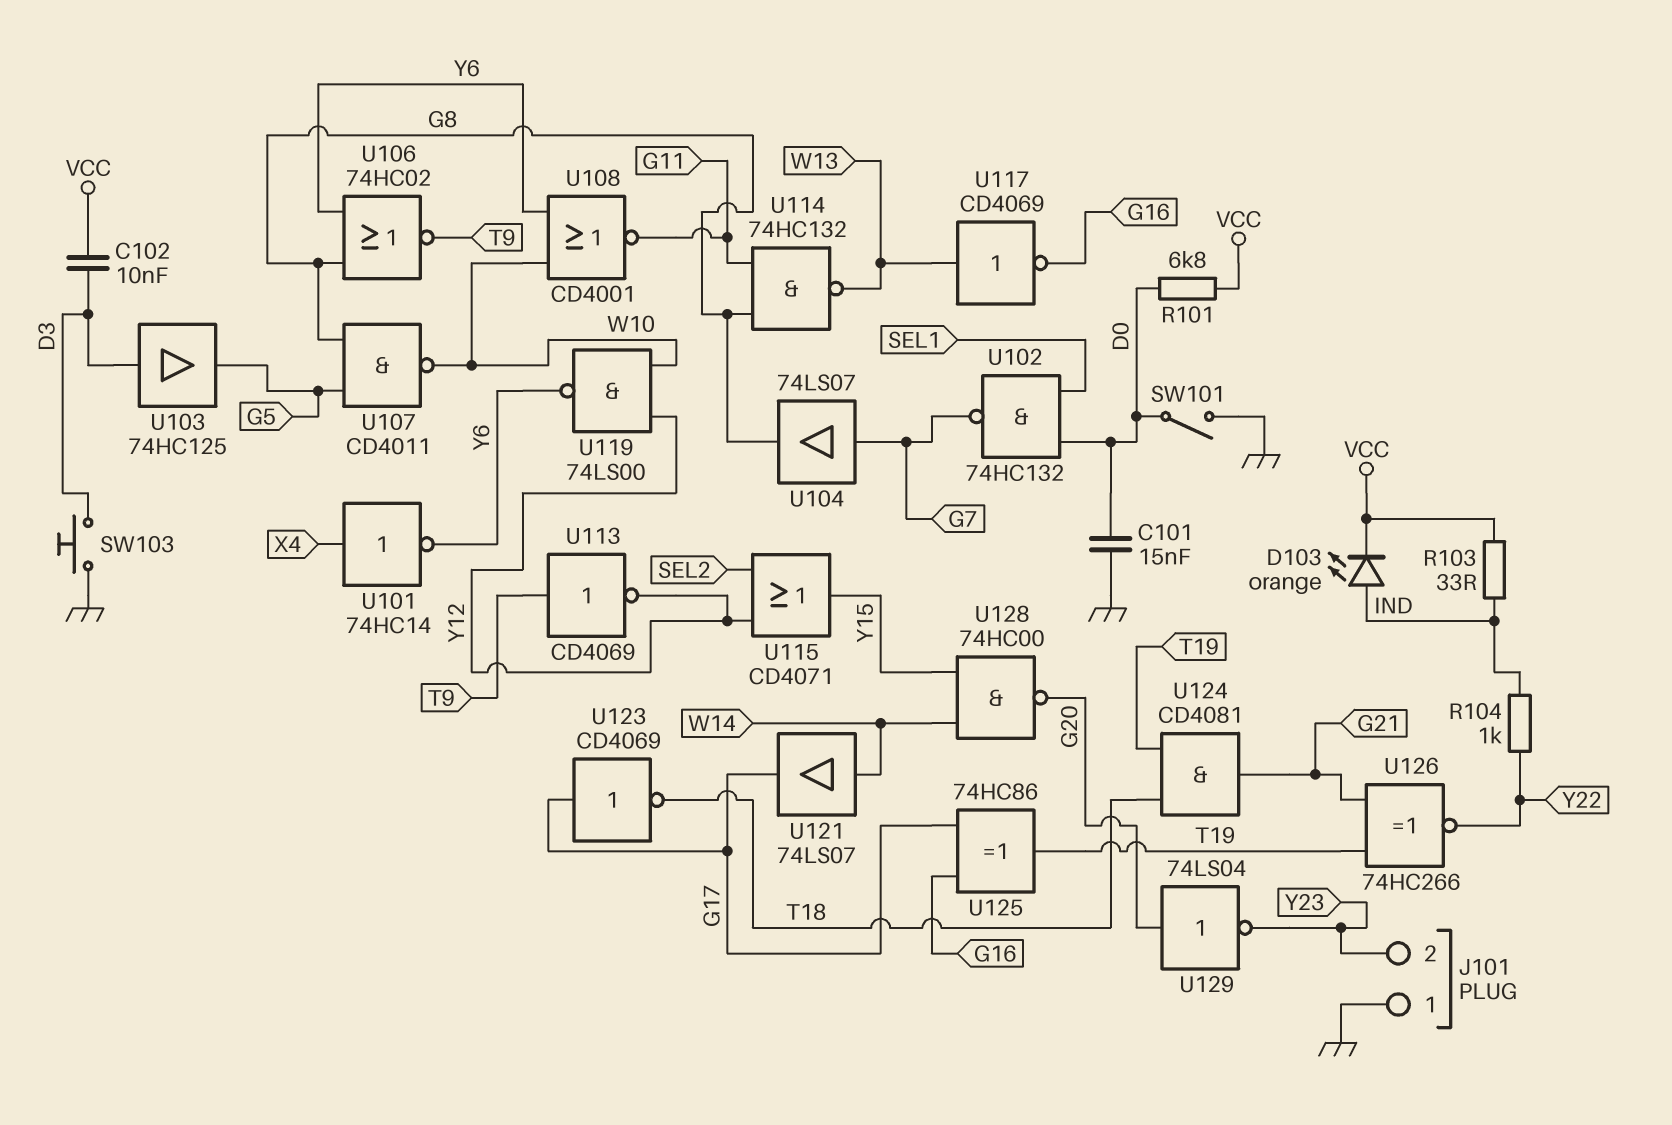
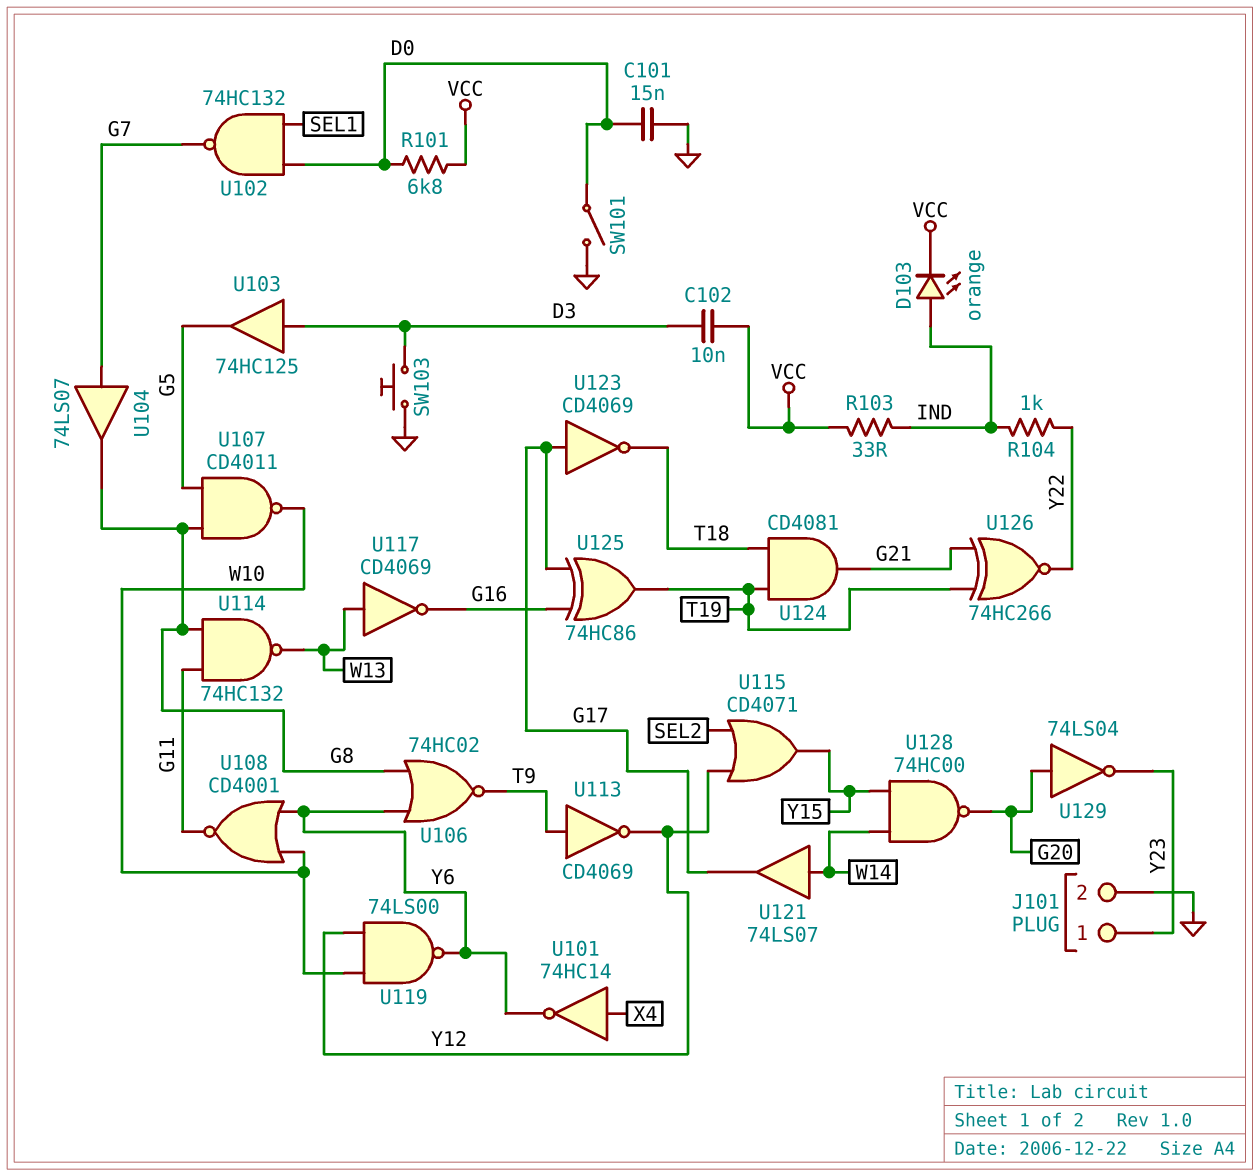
J101 pin 1: GND -> Y23
J101 pin 2: Y23 -> GND

